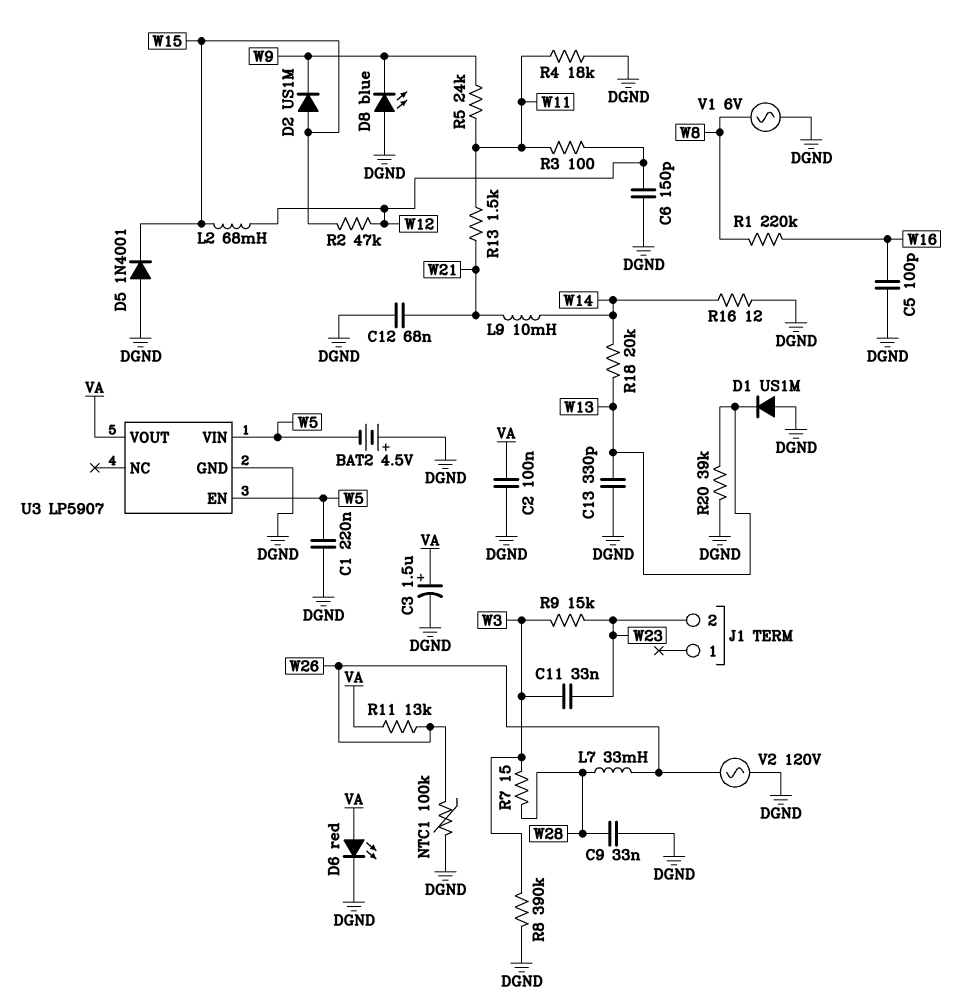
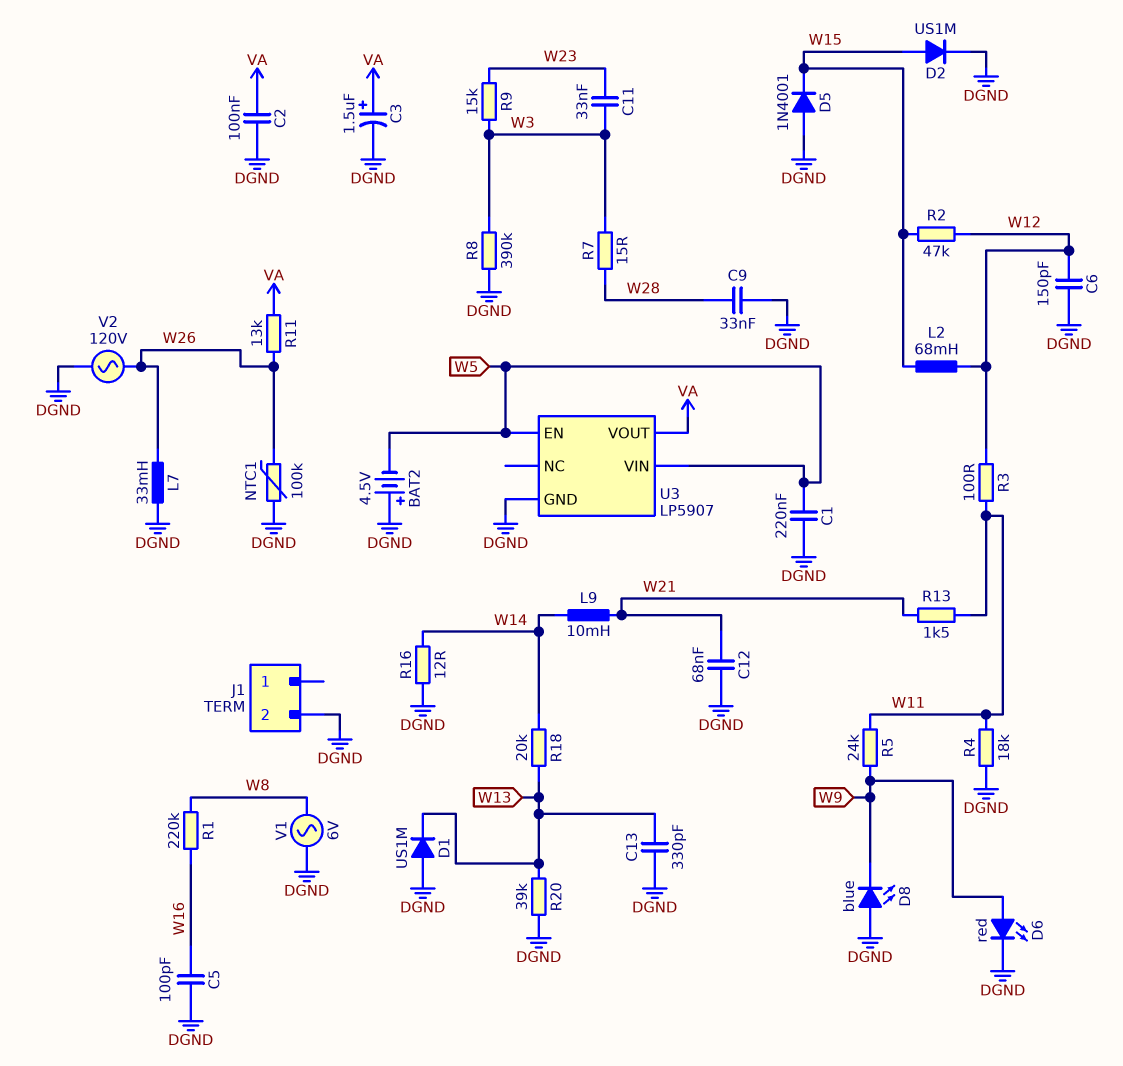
D2: diode US1M (A W15, K W9) -> diode US1M (A W15, K DGND)
D6: LED red (A VA, K DGND) -> LED red (A W9, K DGND)
J1 pin 2: W23 -> DGND
L7: 33mH (W26, W28) -> 33mH (DGND, W26)

